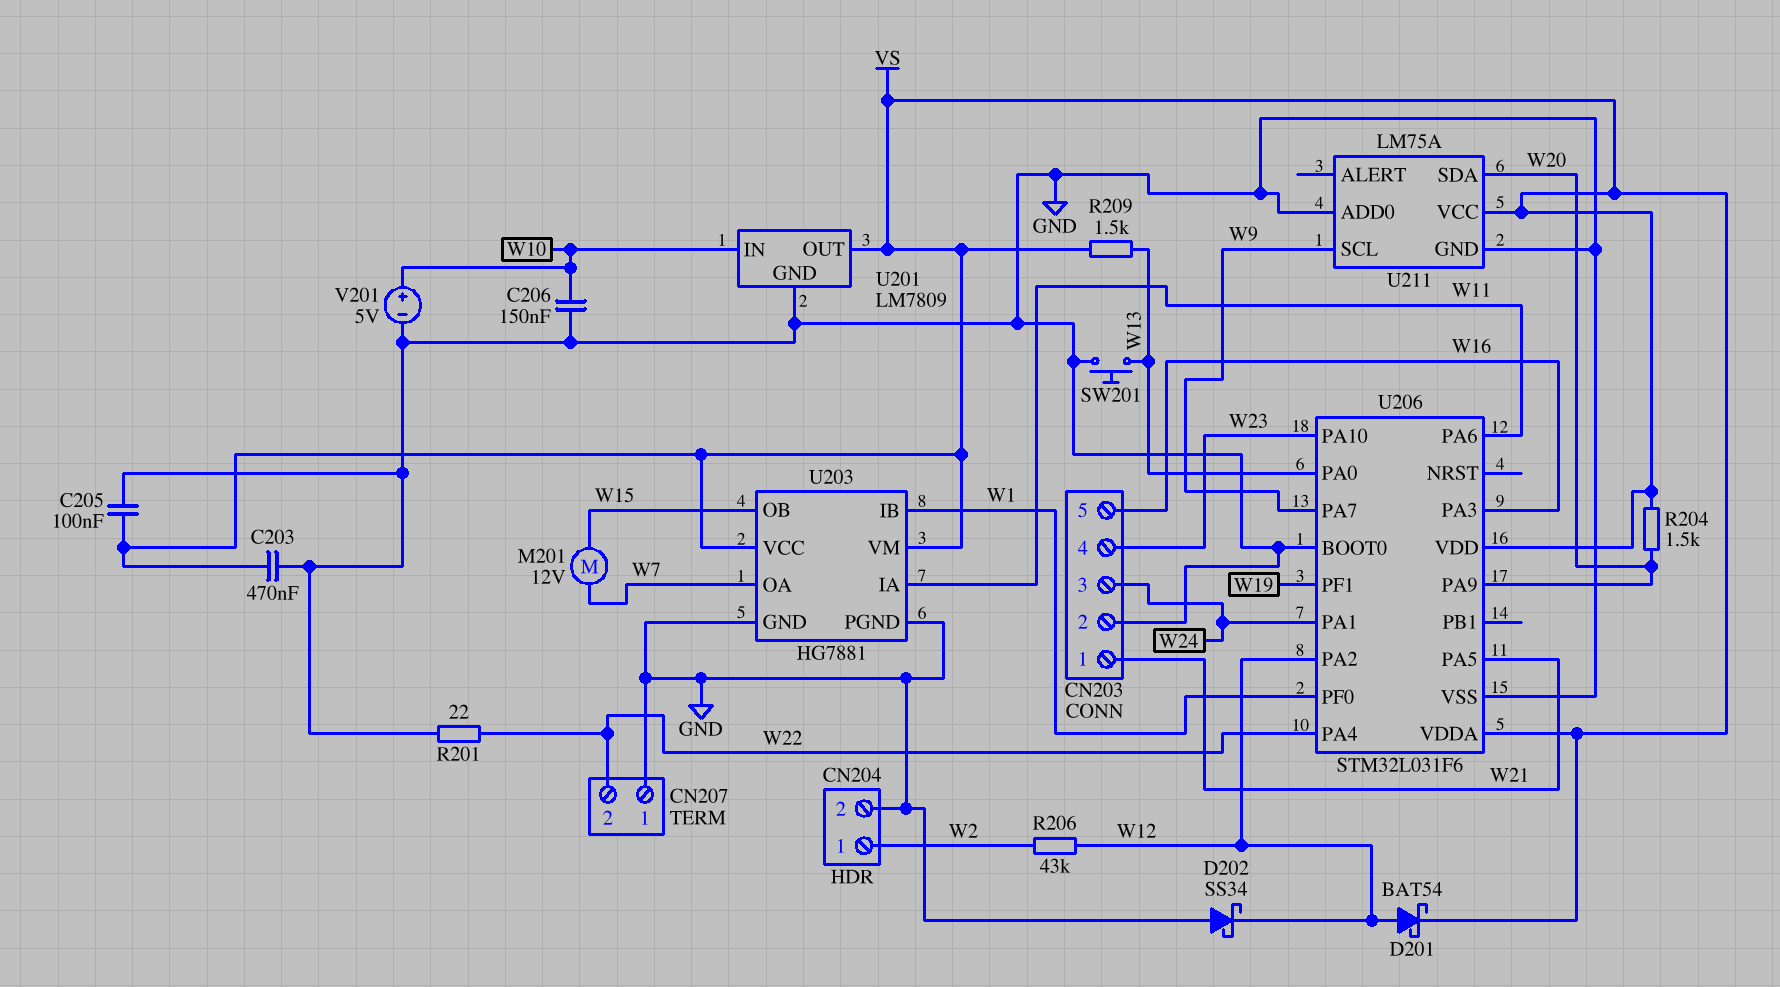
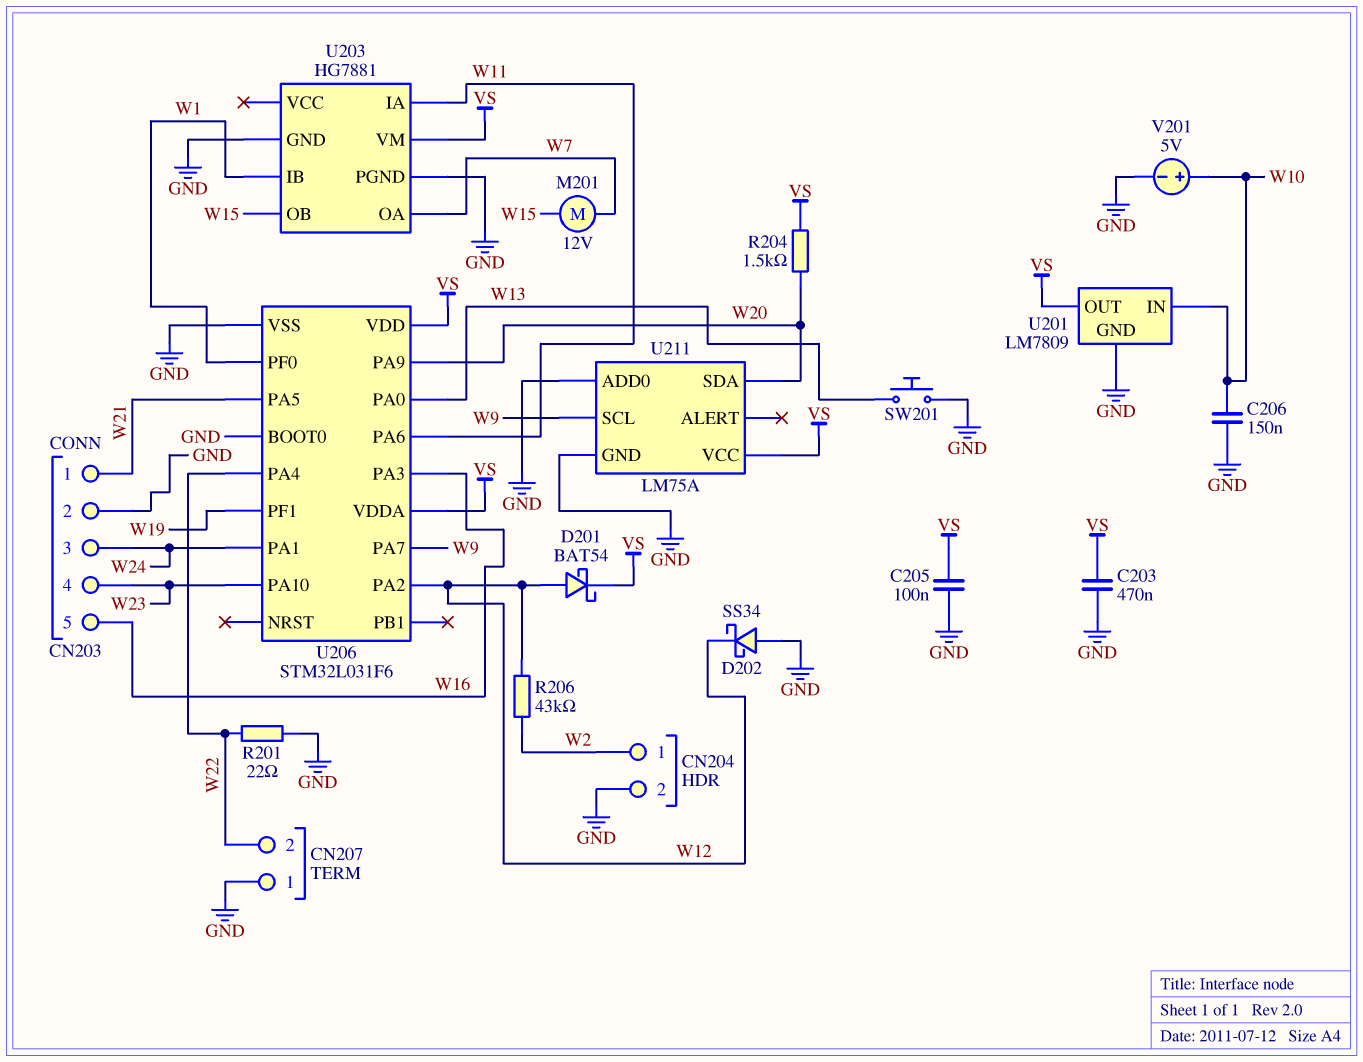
R209: 1.5k (VS, W13) -> none
U203 pin VCC: VS -> none

